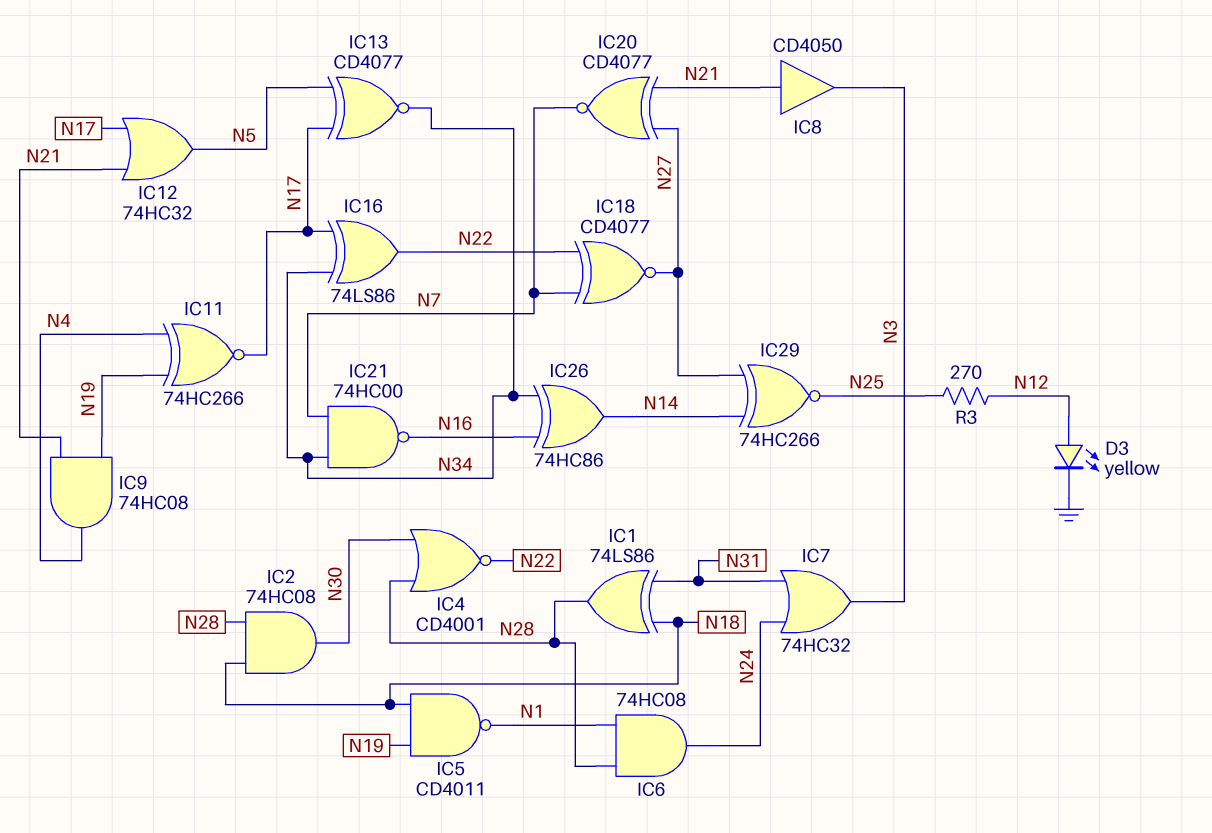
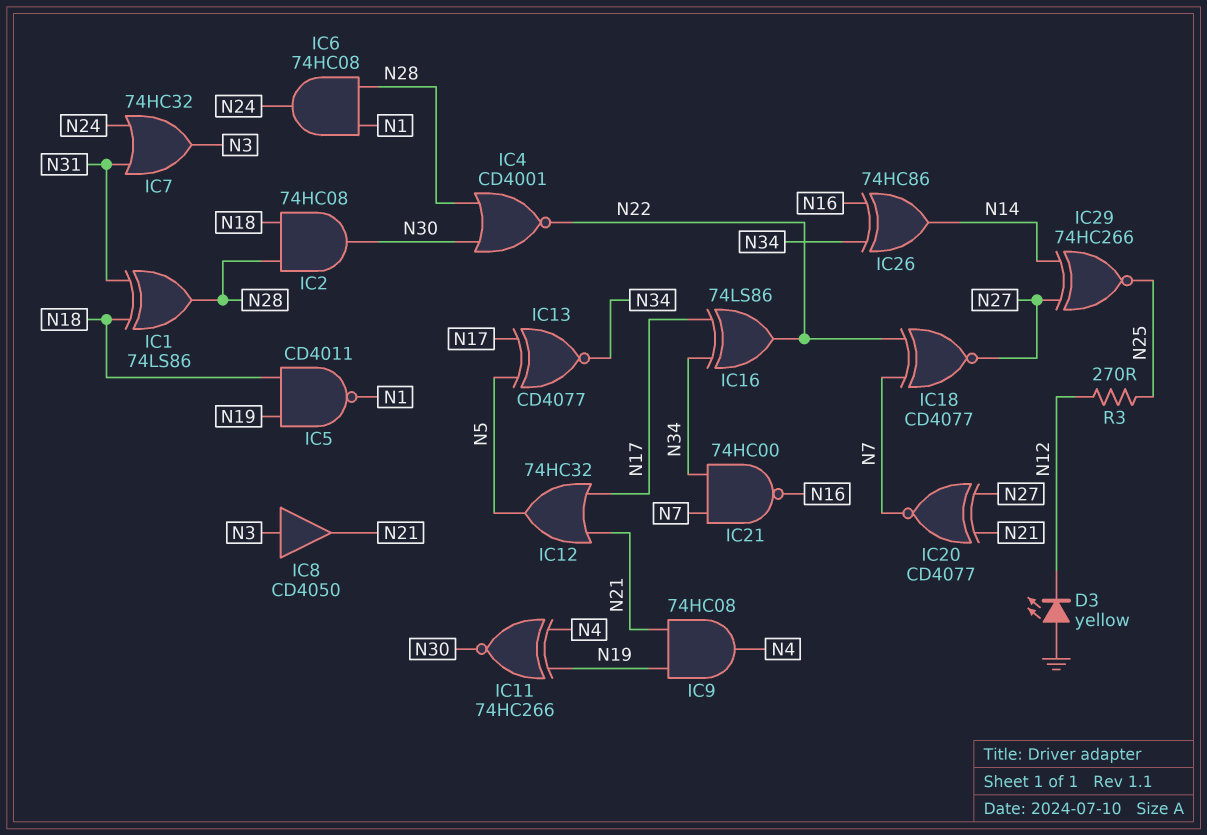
D3: LED yellow (A N12, K GND) -> LED yellow (A GND, K N12)
IC8: buffer CD4050 (in N21, out N3) -> buffer CD4050 (in N3, out N21)
IC11: XNOR 74HC266 (in N4, in N19, out N17) -> XNOR 74HC266 (in N4, in N19, out N30)

